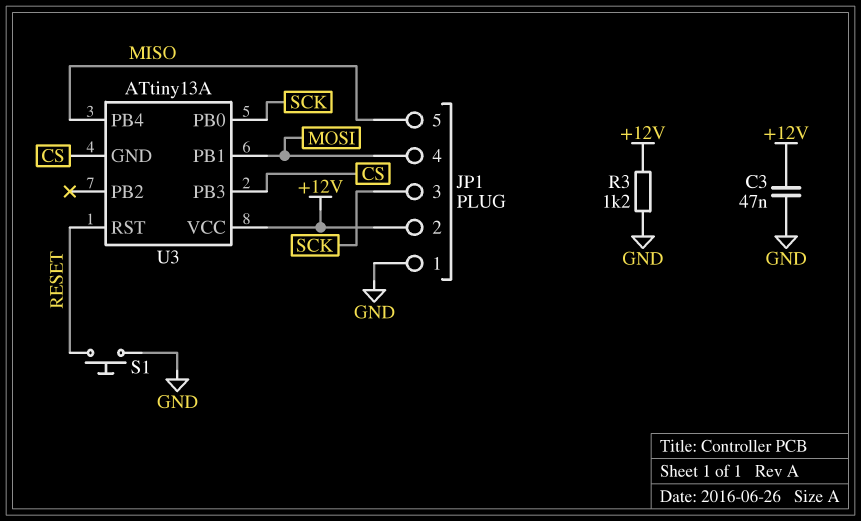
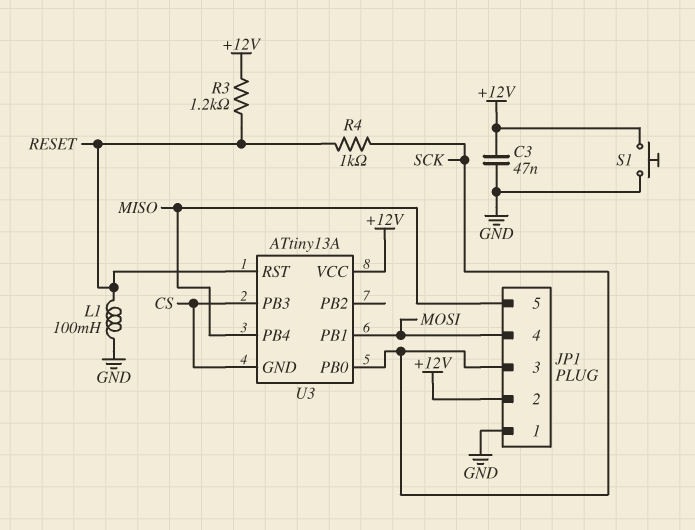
L1: none -> 100mH (GND, RESET)
R3: 1.2k (+12V, GND) -> 1.2k (+12V, RESET)
R4: none -> 1k (RESET, SCK)
S1: button (GND, RESET) -> button (+12V, GND)

